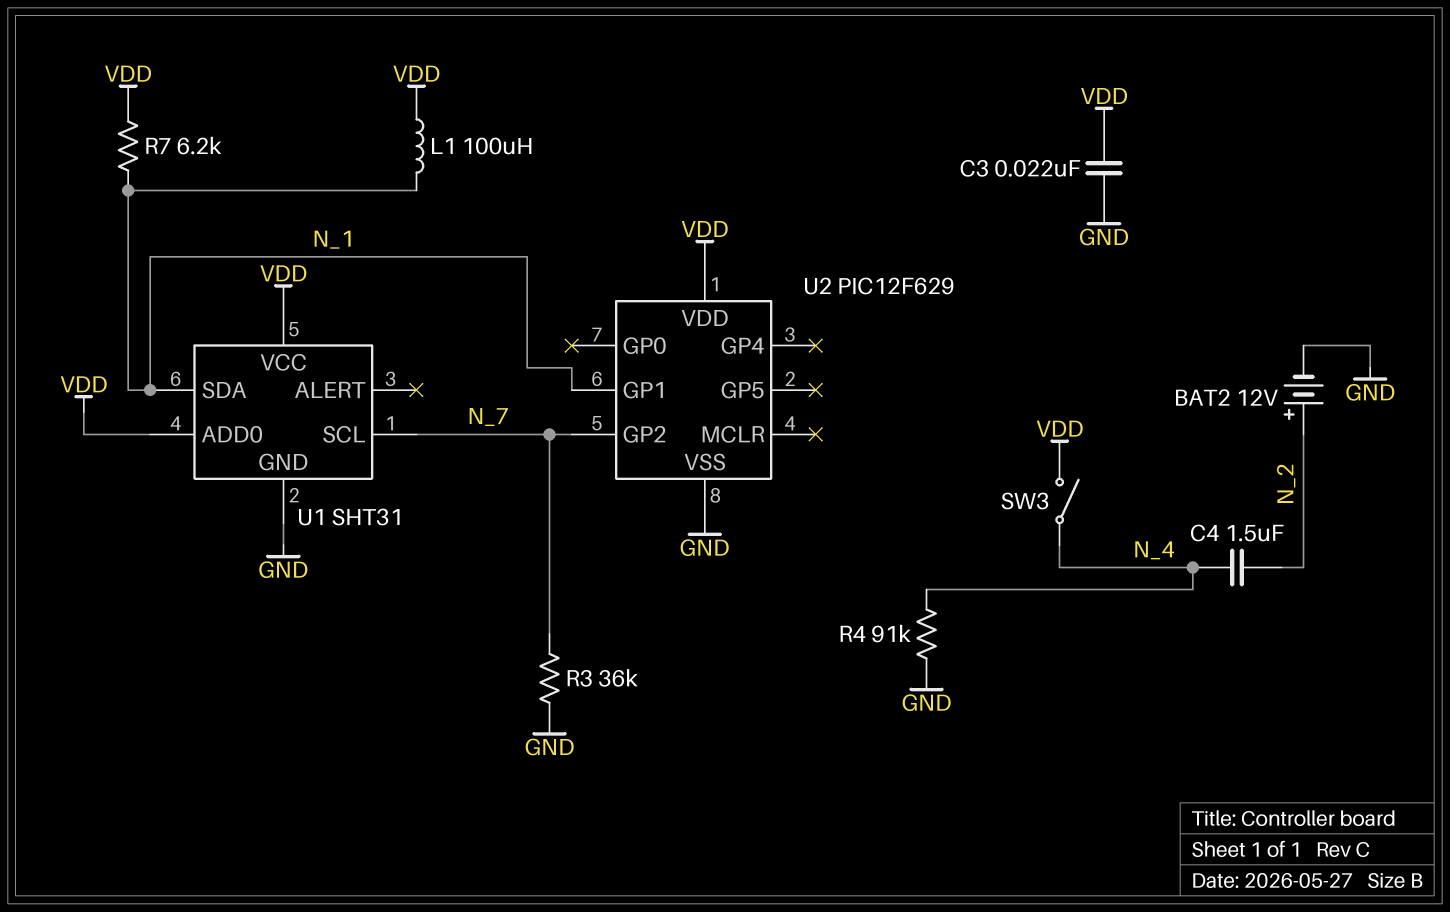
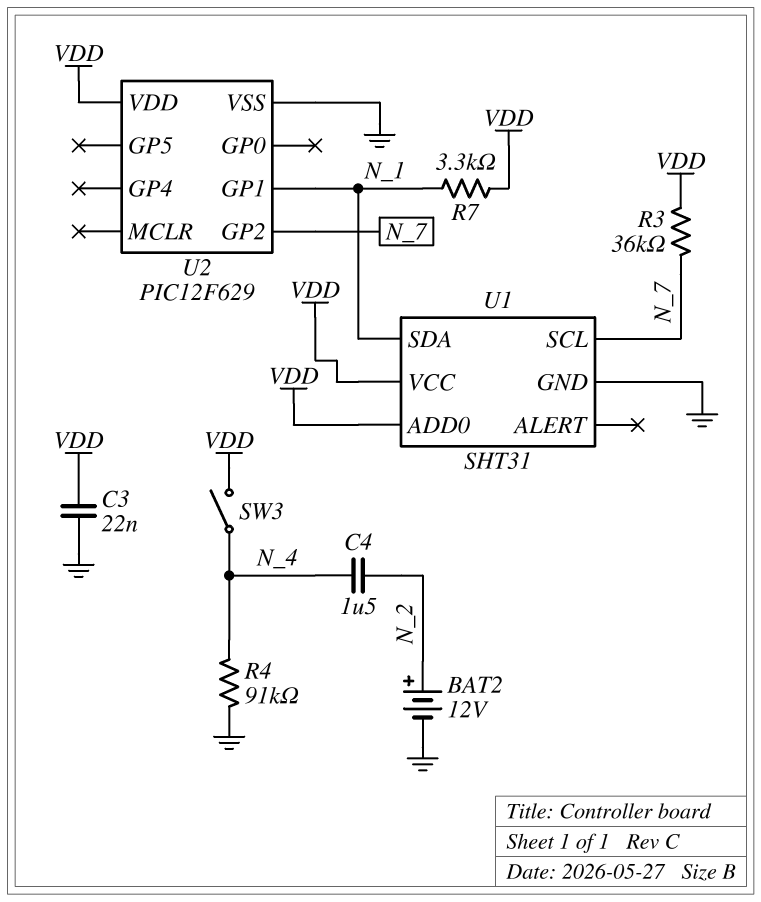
L1: 100uH (N_1, VDD) -> none
R3: 36k (GND, N_7) -> 36k (N_7, VDD)
R7: 6.2k (N_1, VDD) -> 3.3k (N_1, VDD)

